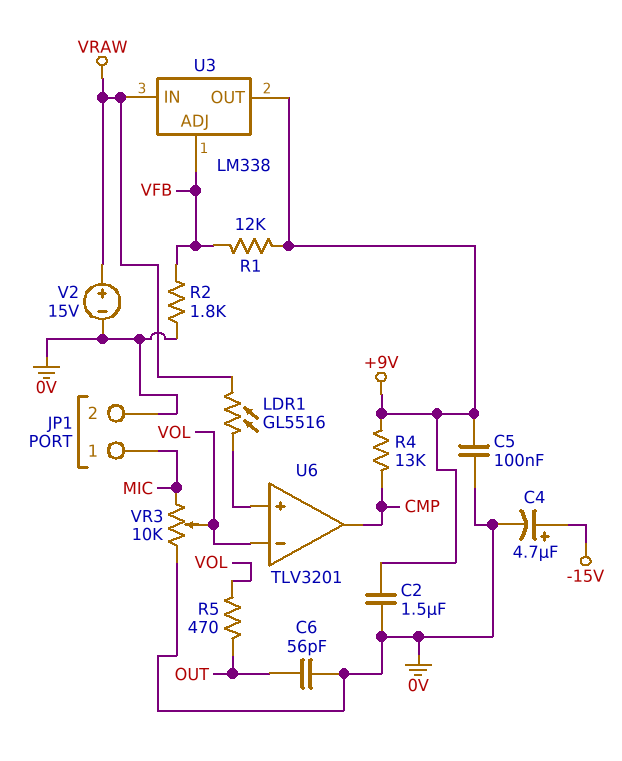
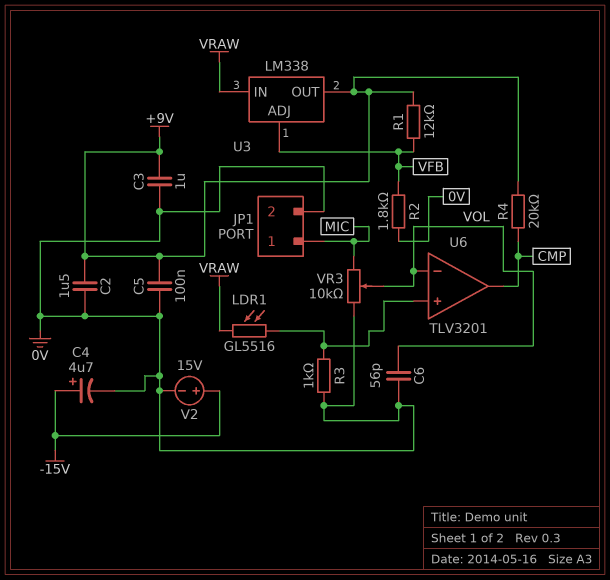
C3: none -> 1uF (+9V, 0V)
C6: 56pF (0V, OUT) -> 56pF (0V, VOL)
R3: none -> 1k (0V, U6/in+)
R4: 13k (+9V, CMP) -> 20k (+9V, CMP)
R5: 470 (OUT, VOL) -> none
V2: 15V (plus VRAW, minus 0V) -> 15V (plus -15V, minus 0V)

